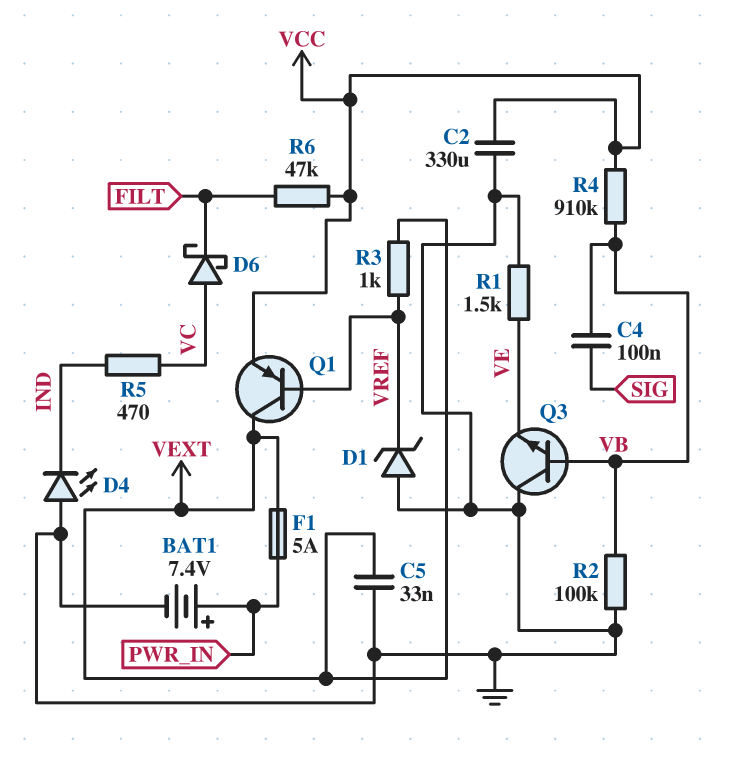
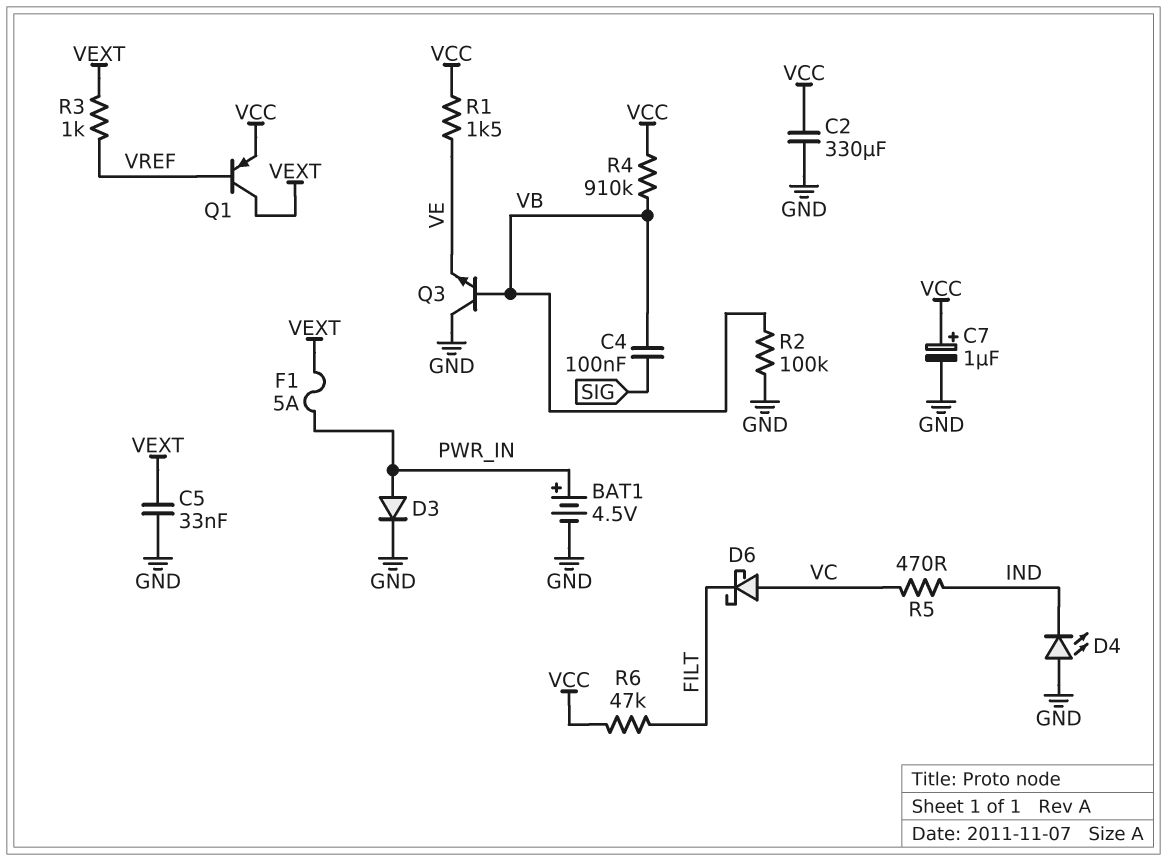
BAT1: 7.4V (plus PWR_IN, minus GND) -> 4.5V (plus PWR_IN, minus GND)
C7: none -> 1uF (plus VCC, minus GND)
D1: zener (A GND, K VREF) -> none
D3: none -> diode (A PWR_IN, K GND)
R1: 1.5k (GND, VE) -> 1.5k (VCC, VE)

